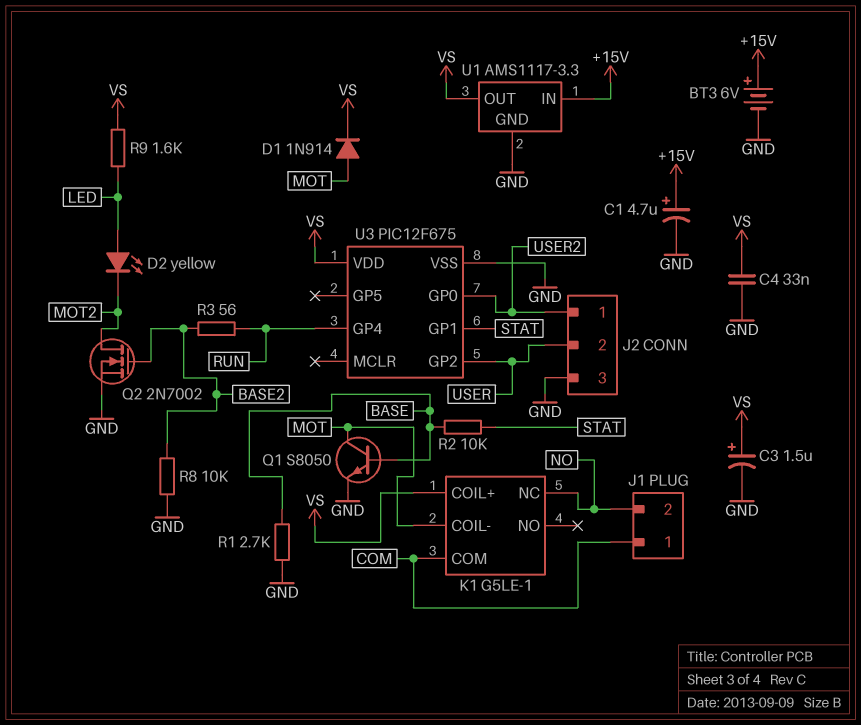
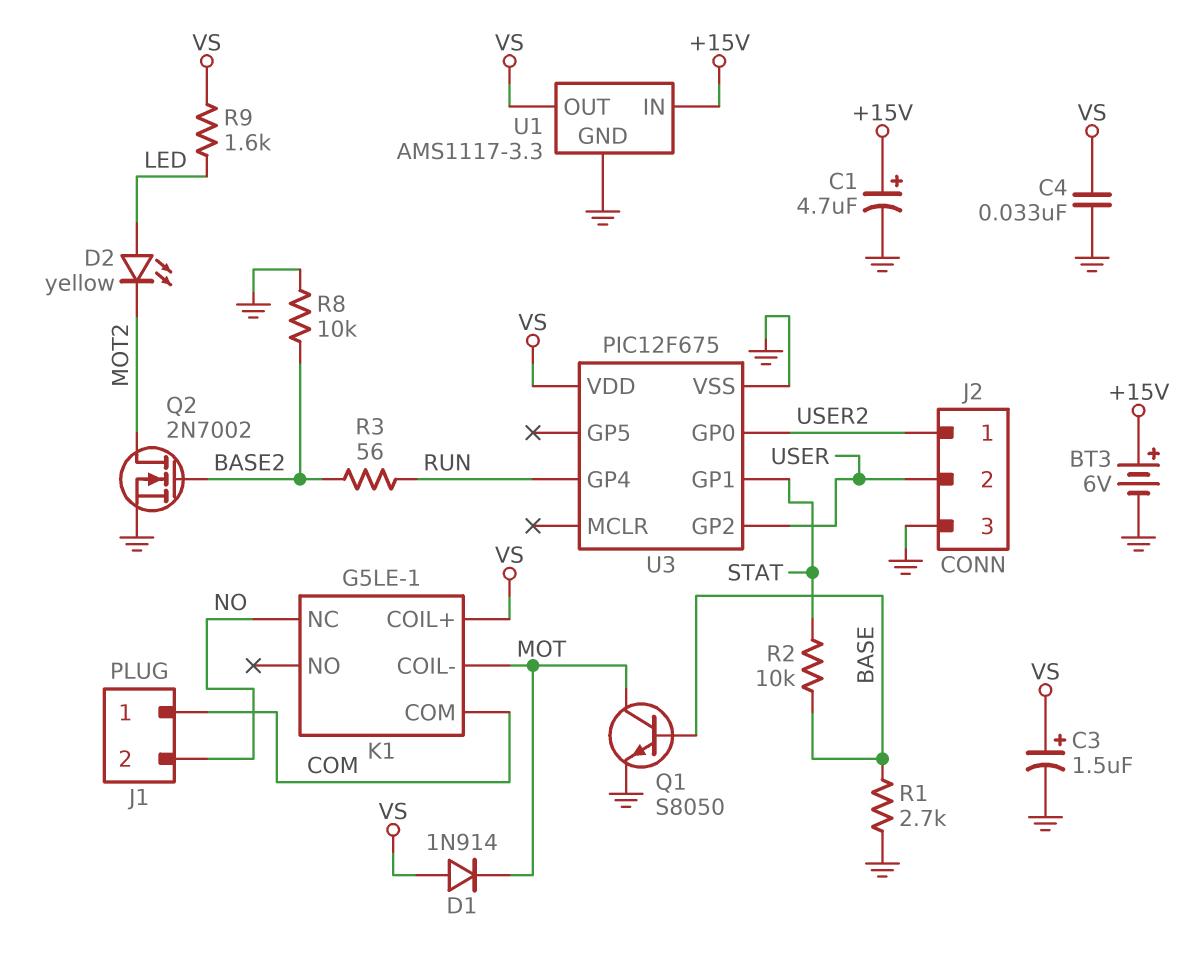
D1: diode 1N914 (A MOT, K VS) -> diode 1N914 (A VS, K MOT)

